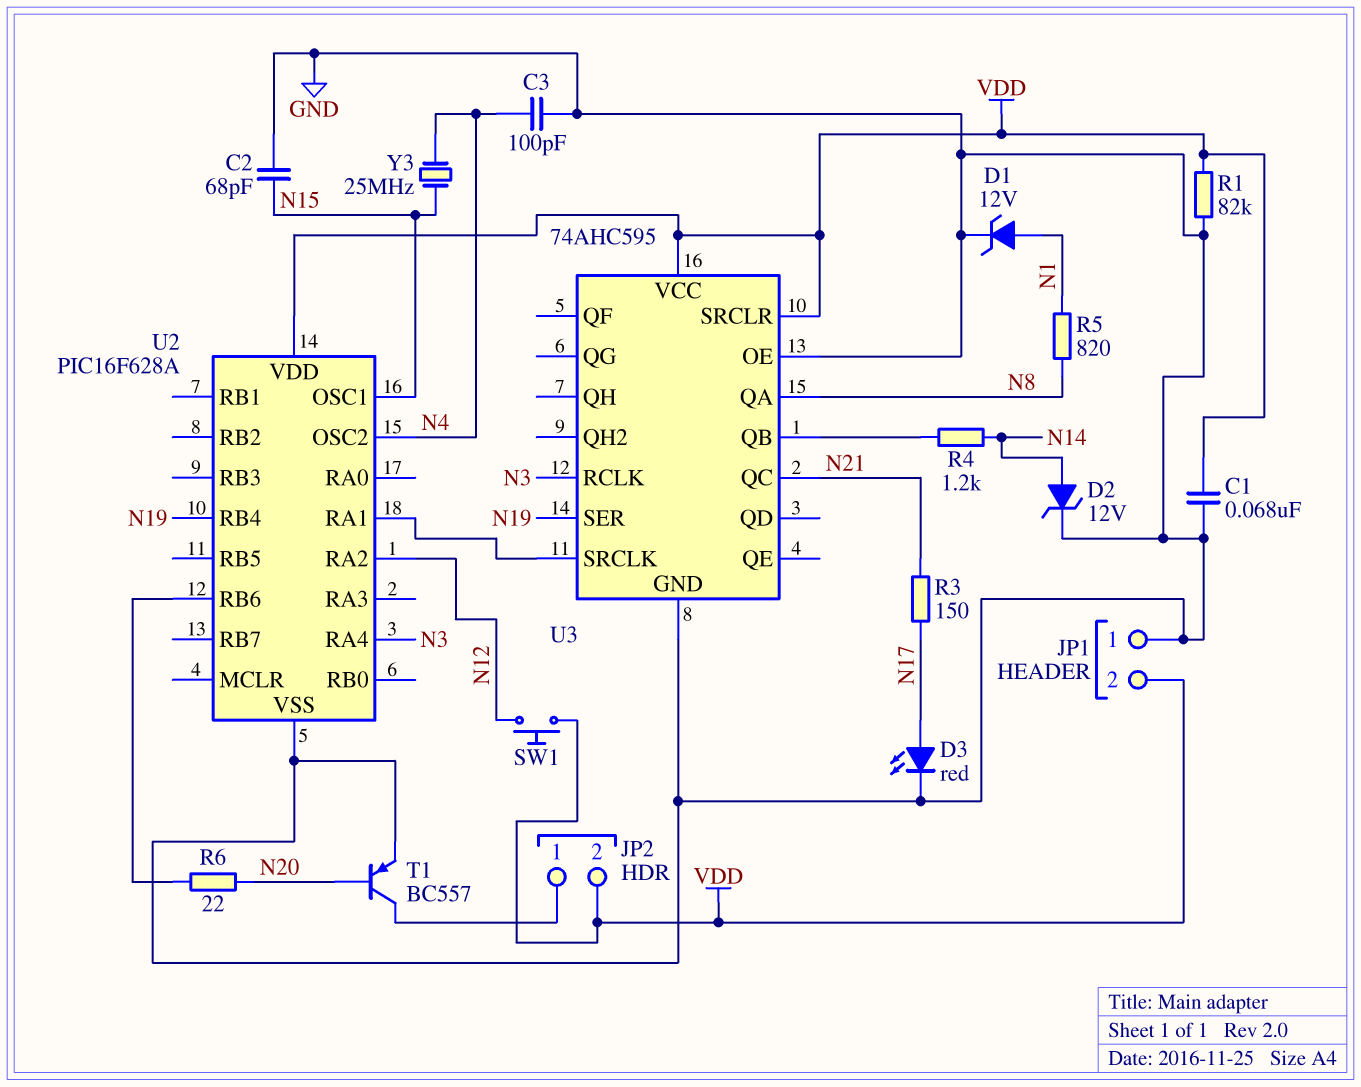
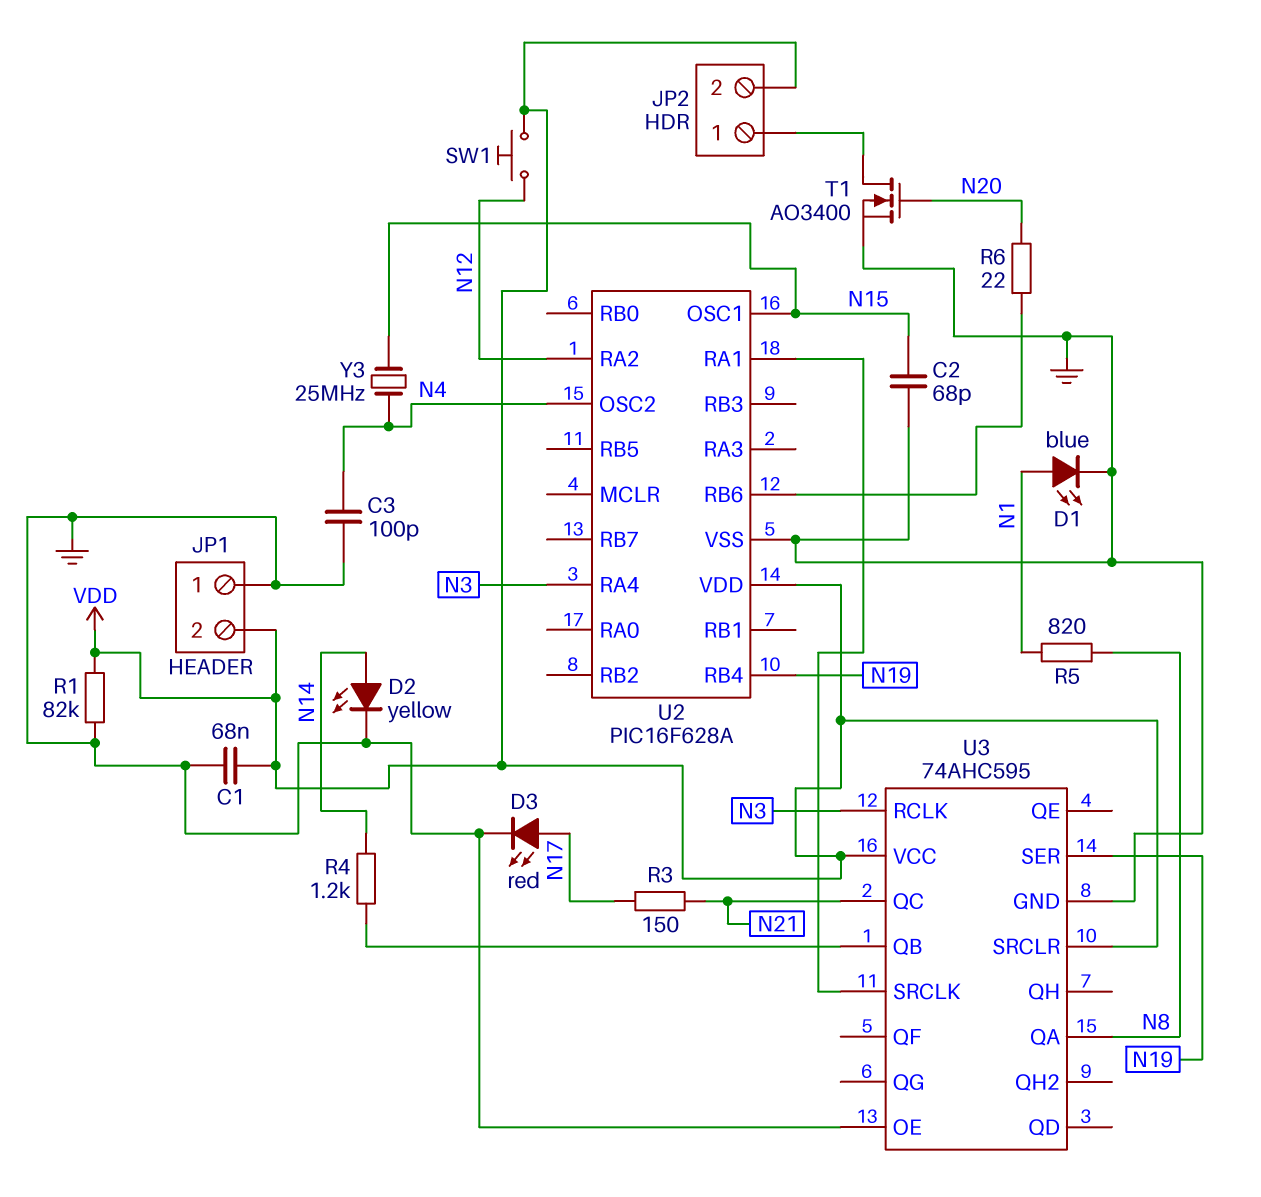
D1: zener 12V (A N1, K GND) -> LED blue (A N1, K GND)
D2: zener 12V (A N14, K GND) -> LED yellow (A N14, K GND)
T1: PNP BC557 (B N20, C JP2/1, E GND) -> NMOS AO3400 (G N20, D JP2/1, S GND)

